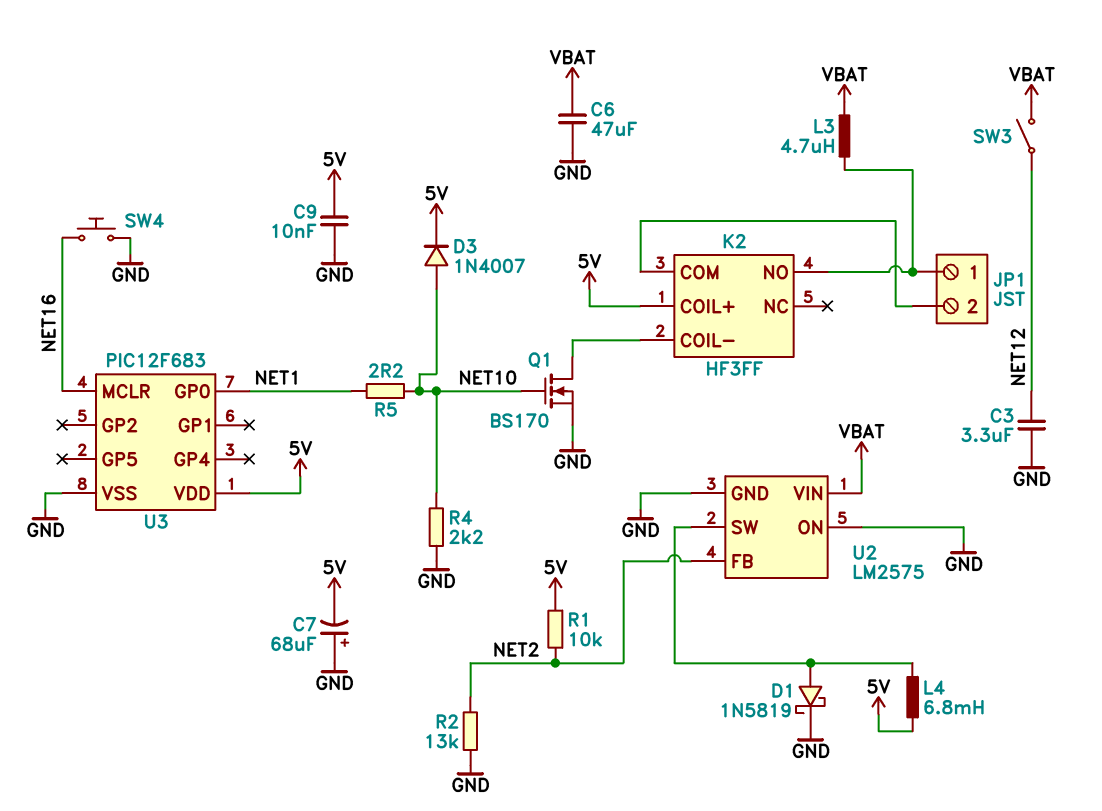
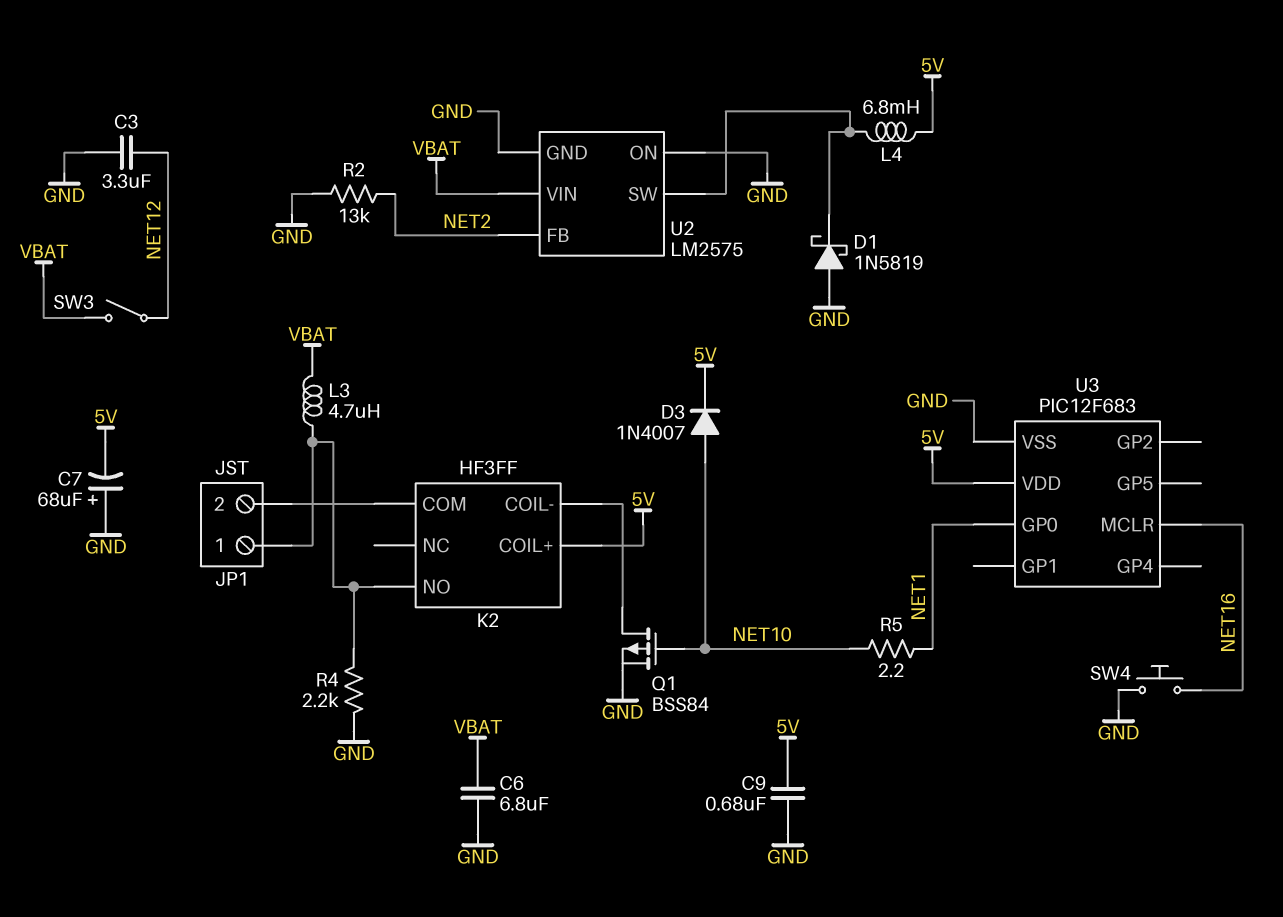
C6: 47uF (GND, VBAT) -> 6.8uF (GND, VBAT)
C9: 10nF (5V, GND) -> 680nF (5V, GND)
D1: schottky 1N5819 (A U2/SW, K GND) -> schottky 1N5819 (A GND, K U2/SW)
Q1: NMOS BS170 (G NET10, D K2/COIL-, S GND) -> PMOS BSS84 (G NET10, D K2/COIL-, S GND)
R1: 10k (5V, NET2) -> none
R4: 2.2k (GND, NET10) -> 2.2k (GND, JP1/1)

